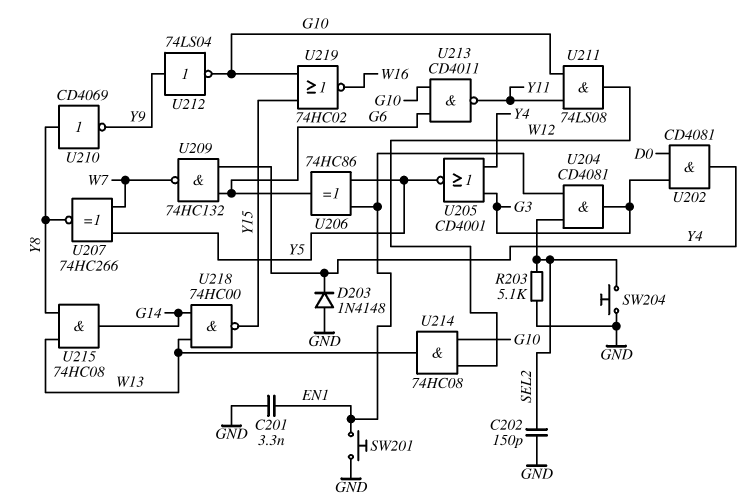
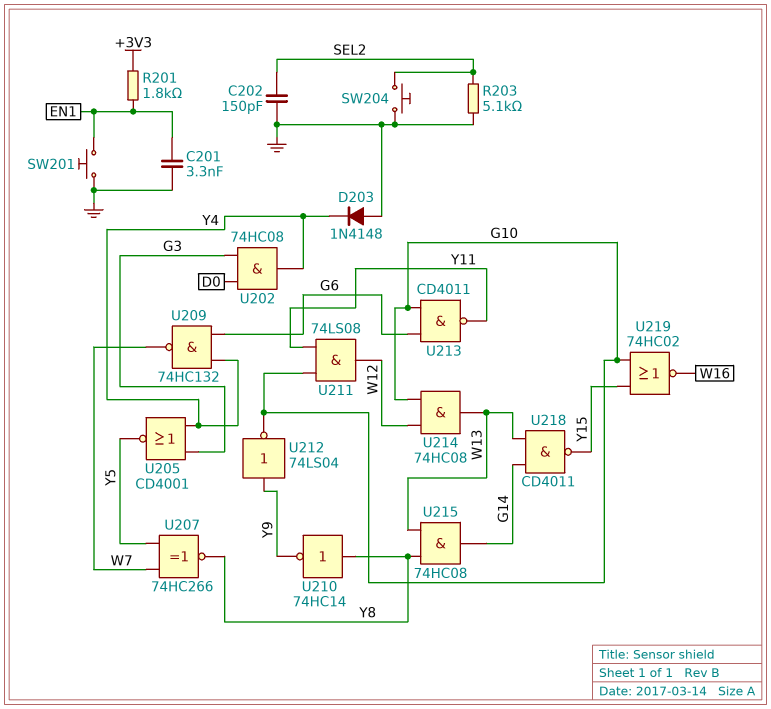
R201: none -> 1.8k (+3V3, EN1)
U202: AND CD4081 (in D0, in G3, out Y4) -> AND 74HC08 (in D0, in G3, out Y4)
U204: AND CD4081 (in EN1, in SEL2, out G3) -> none
U206: XOR 74HC86 (in EN1, in Y5, out G6) -> none
U210: NOT CD4069 (in Y8, out Y9) -> NOT 74HC14 (in Y8, out Y9)
U218: NAND 74HC00 (in G14, in W13, out Y15) -> NAND CD4011 (in G14, in W13, out Y15)

